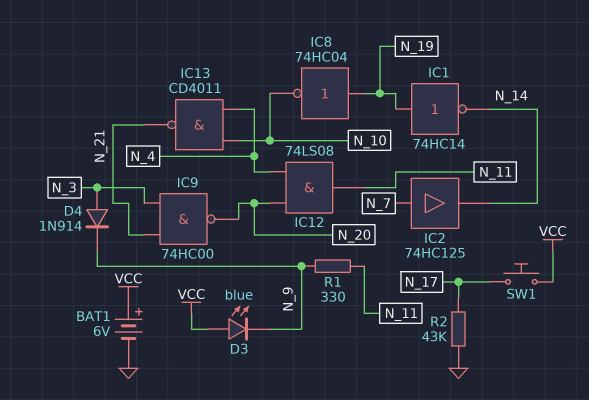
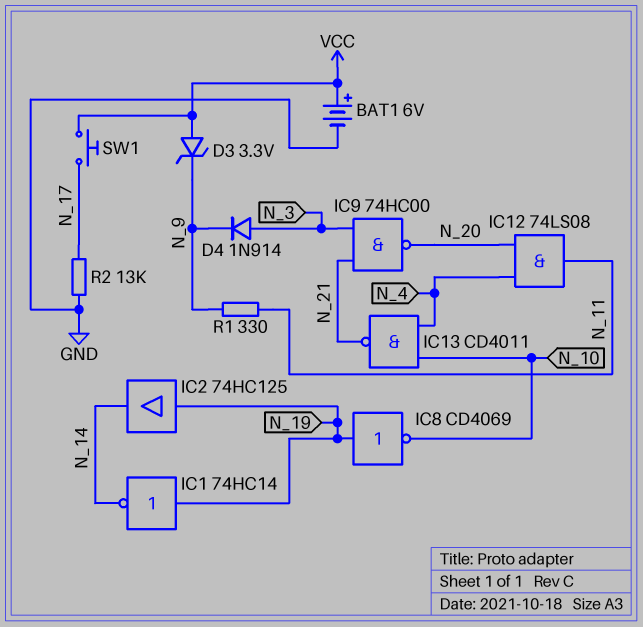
D3: LED blue (A VCC, K N_9) -> zener 3.3V (A VCC, K N_9)
IC2: buffer 74HC125 (in N_7, out N_14) -> buffer 74HC125 (in N_19, out N_14)
IC8: NOT 74HC04 (in N_19, out N_10) -> NOT CD4069 (in N_19, out N_10)
R2: 43k (GND, N_17) -> 13k (GND, N_17)

